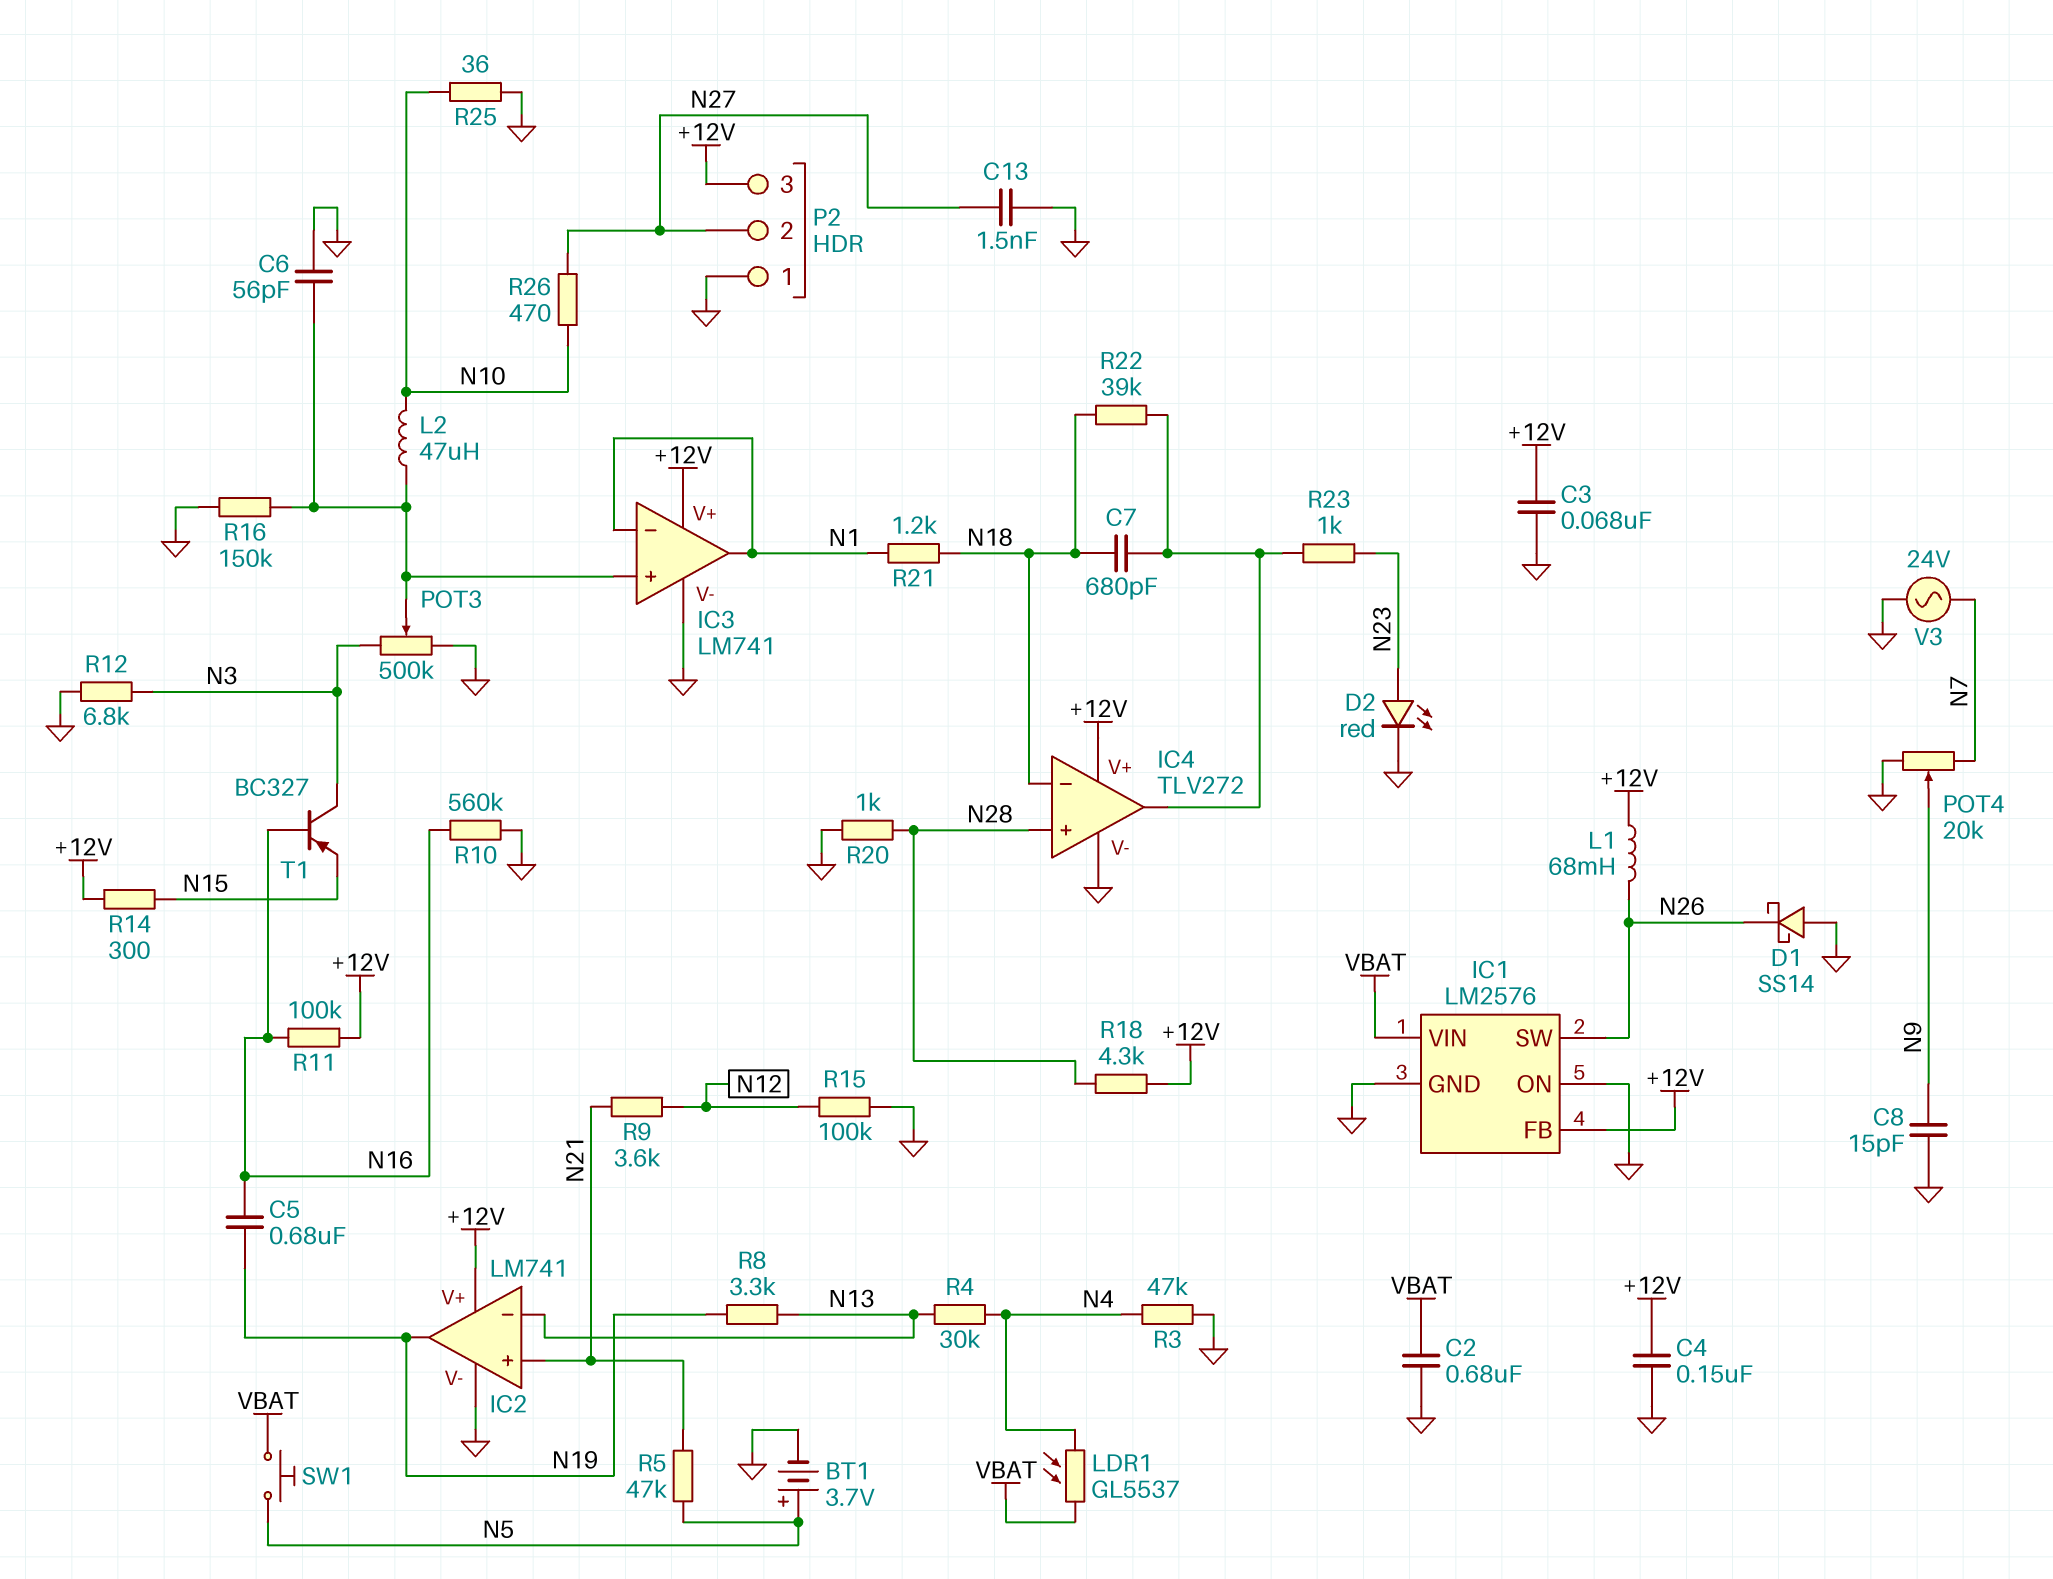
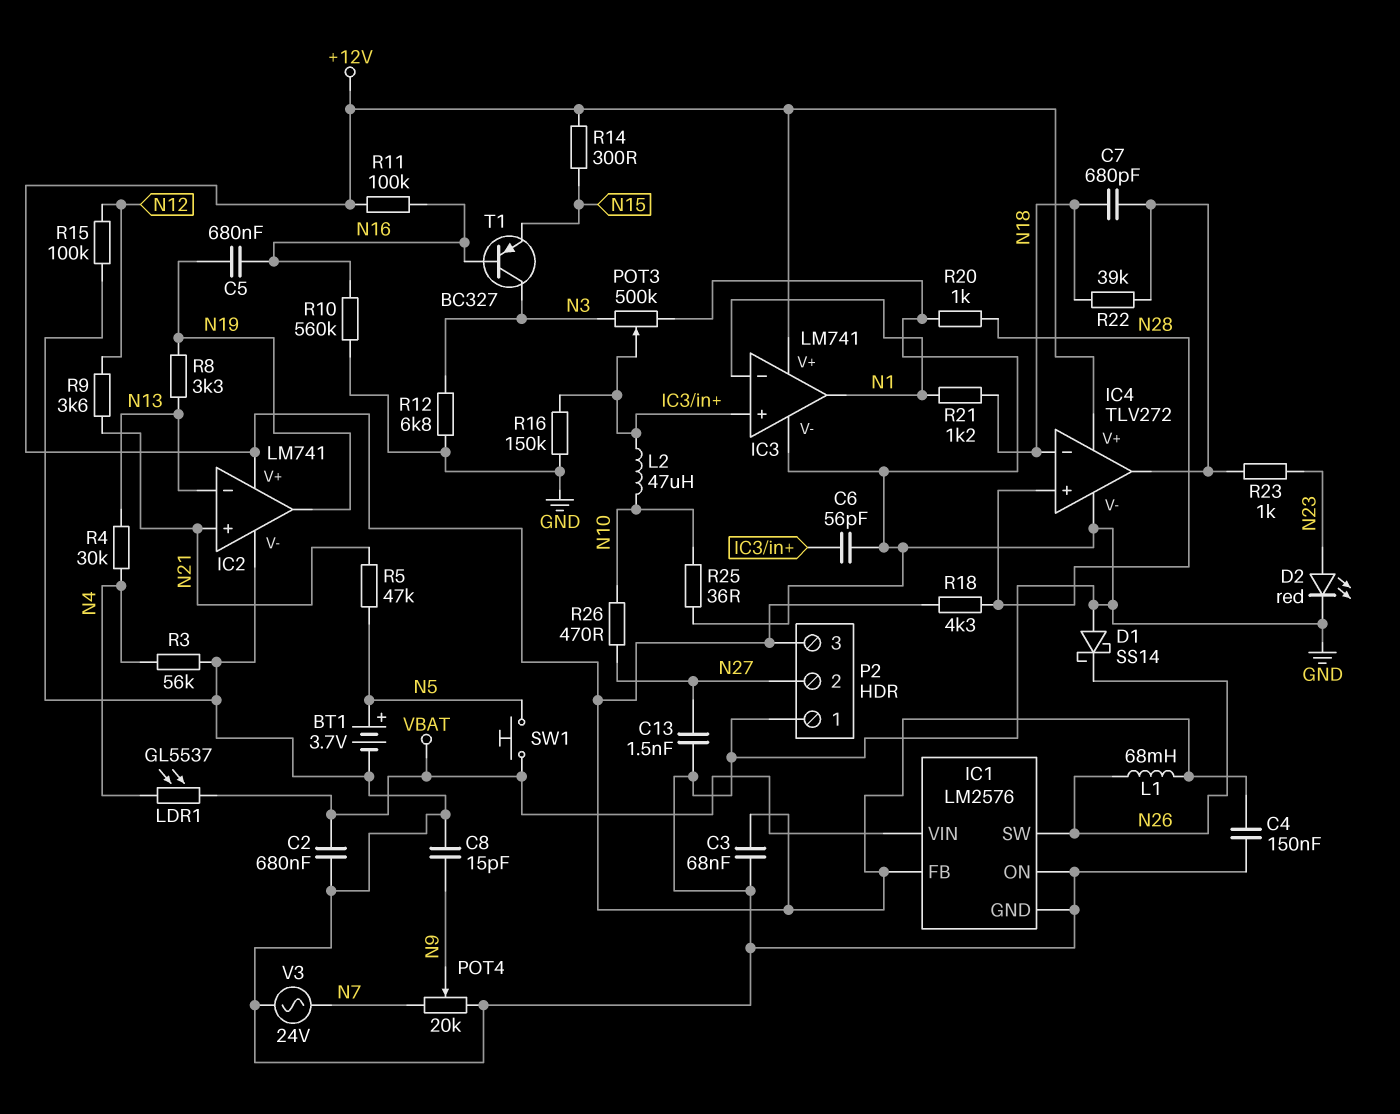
R3: 47k (GND, N4) -> 56k (GND, N4)

